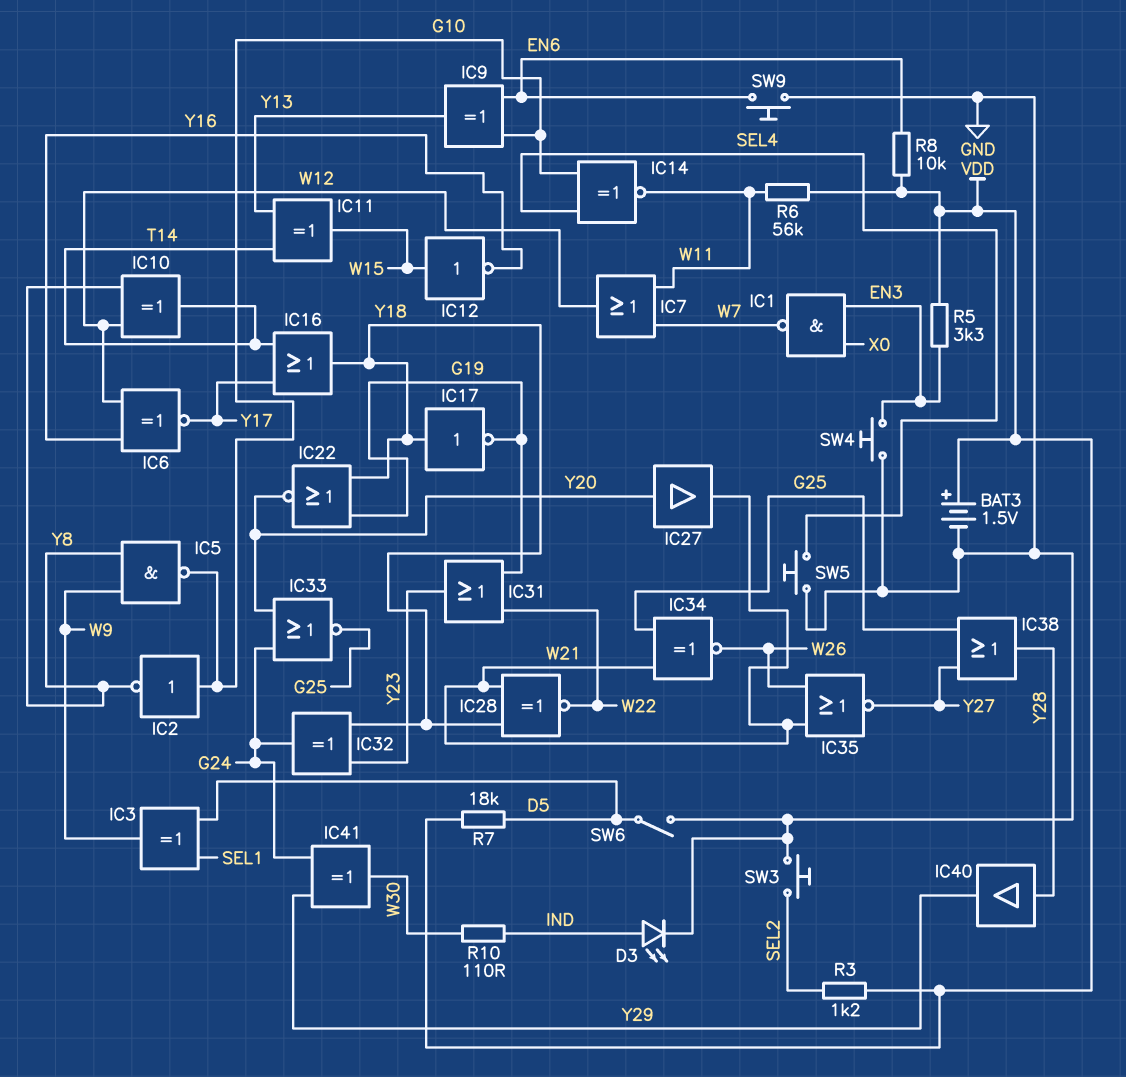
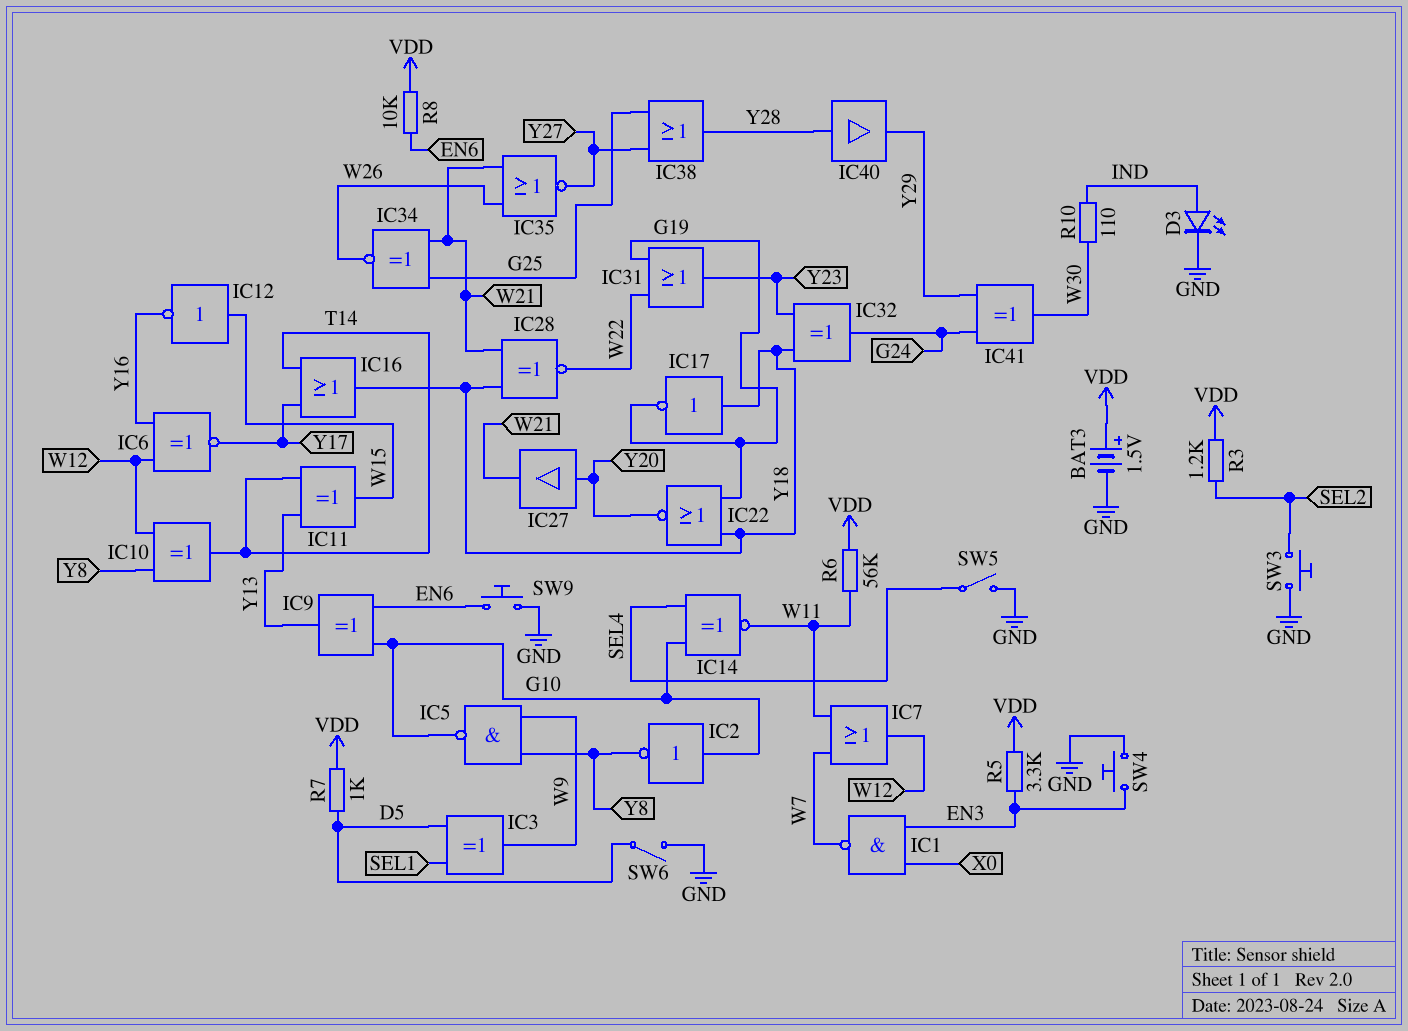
IC33: NOR (in G24, in Y20, out G25) -> none
R7: 18k (D5, VDD) -> 1k (D5, VDD)
SW5: button (GND, SEL4) -> switch (GND, SEL4)

